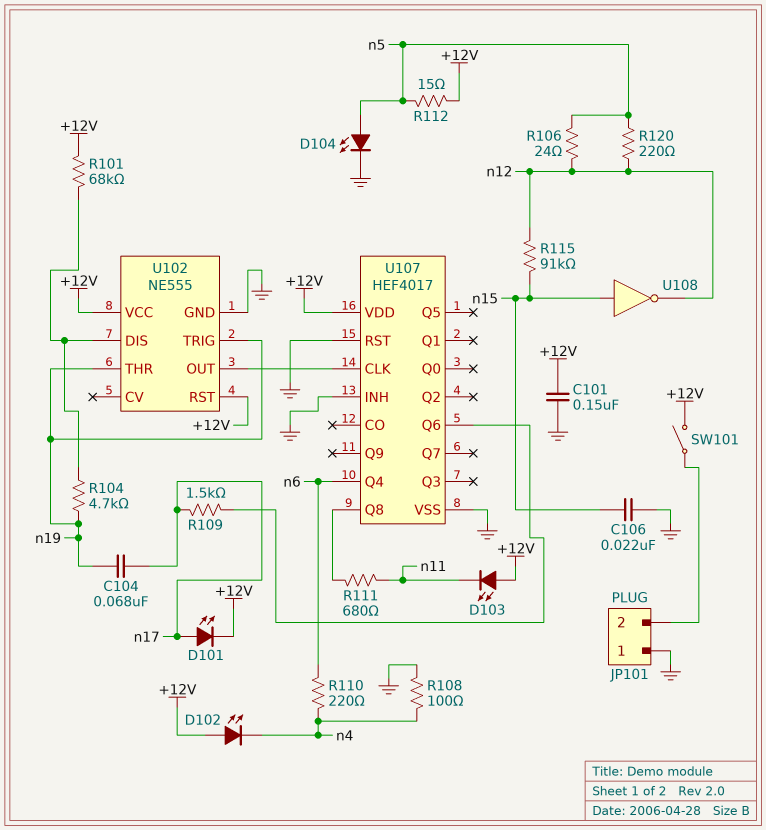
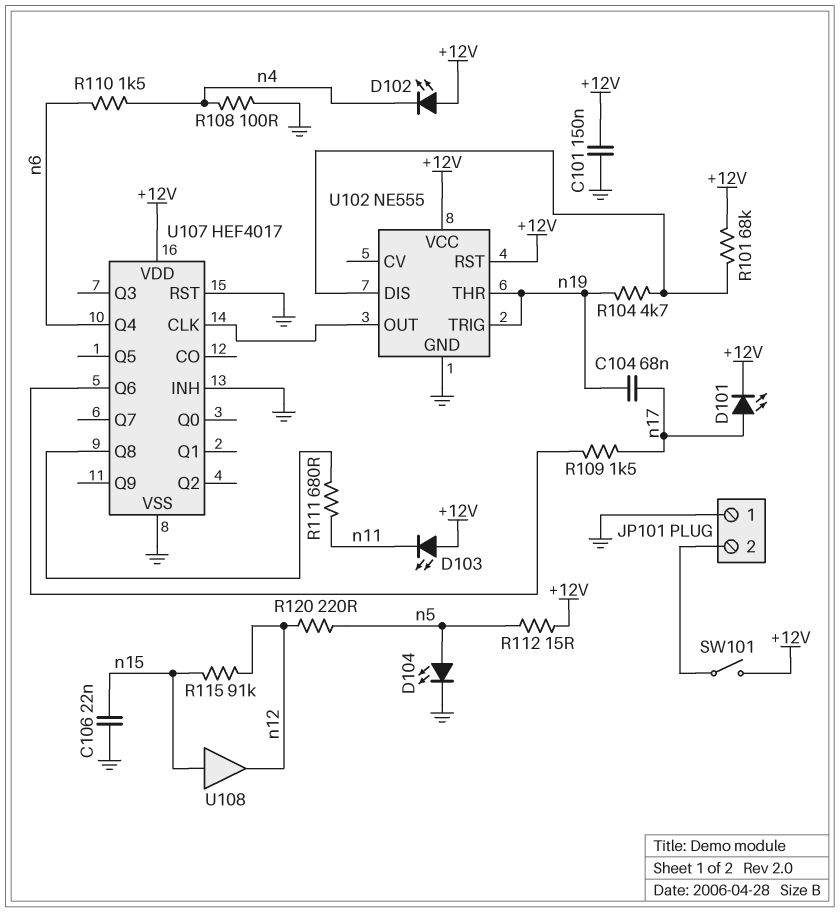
R106: 24 (n5, n12) -> none
R110: 220 (n4, n6) -> 1.5k (n4, n6)
U108: NOT (in n15, out n12) -> buffer (in n15, out n12)

